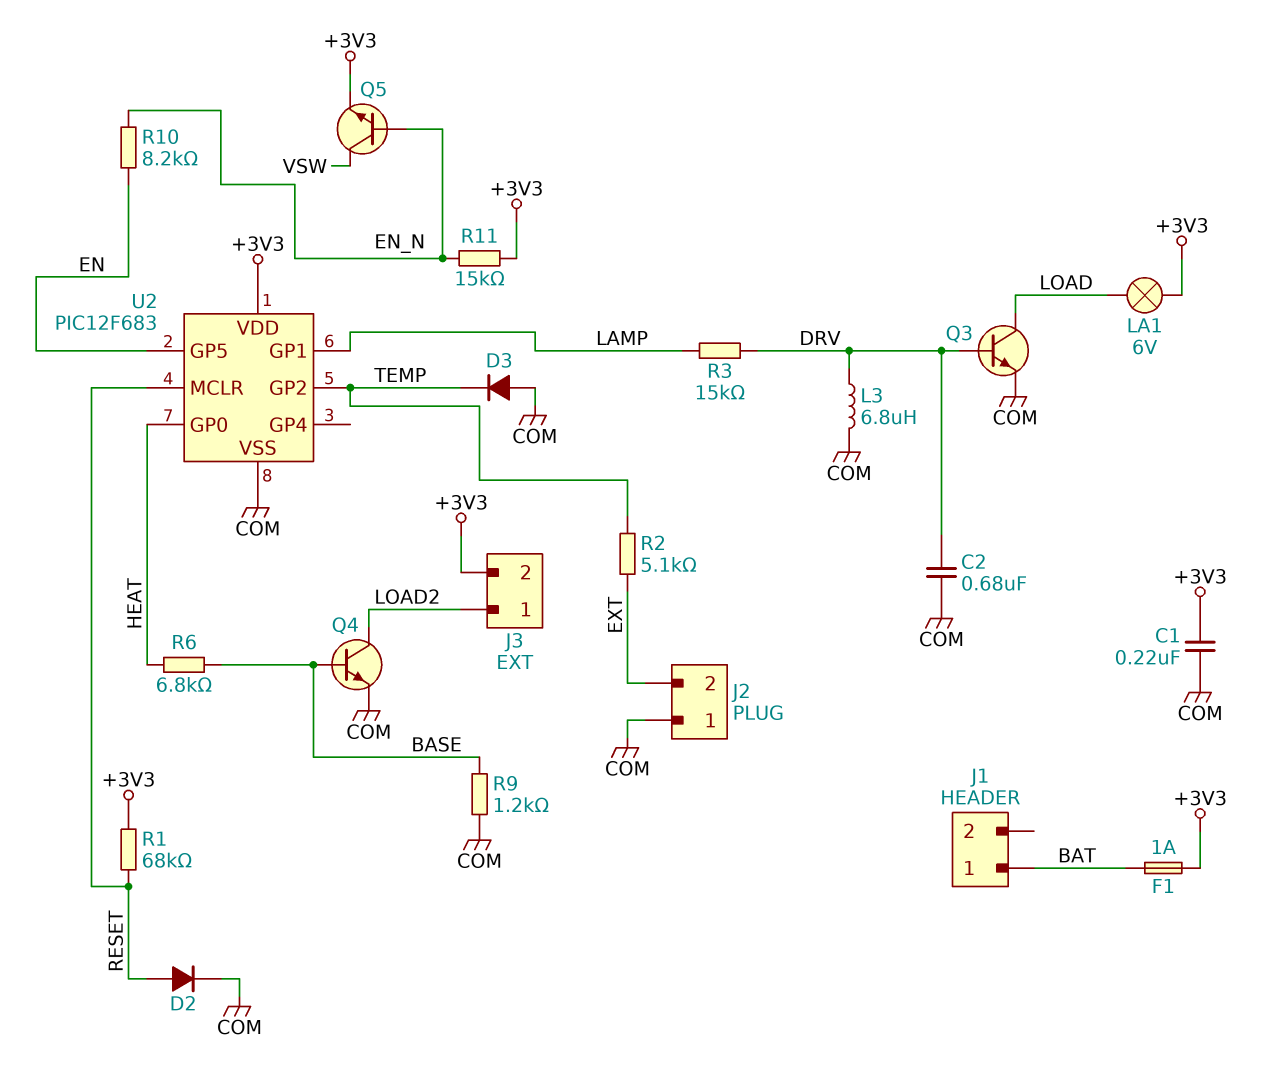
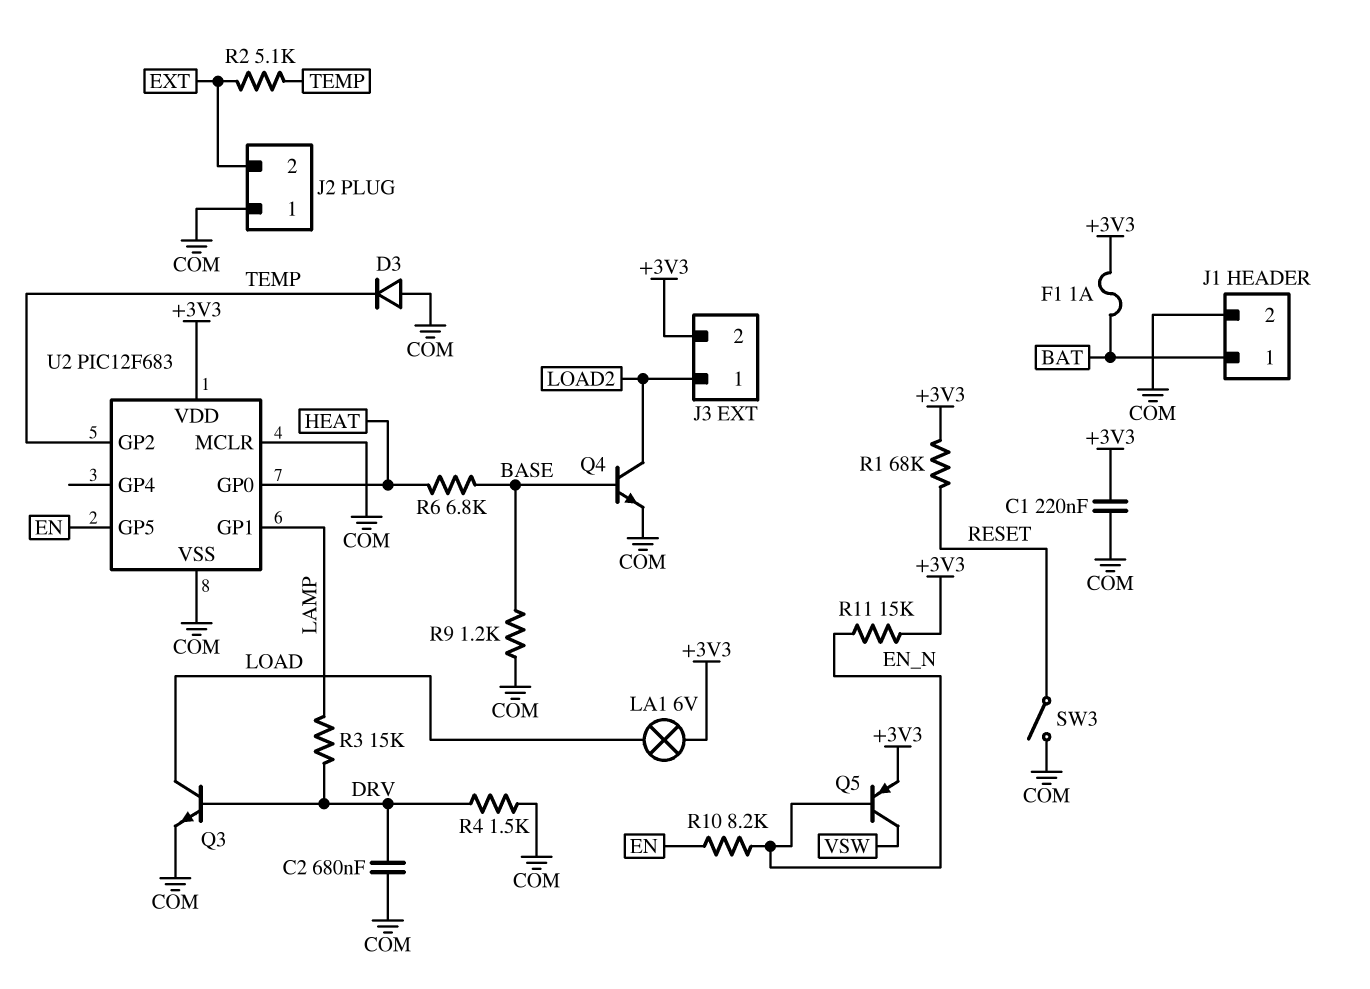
D2: diode (A RESET, K COM) -> none
J1 pin 2: none -> COM
L3: 6.8uH (COM, DRV) -> none
Q5: NPN (B EN_N, C VSW, E +3V3) -> PNP (B EN_N, C VSW, E +3V3)
R4: none -> 1.5k (COM, DRV)
SW3: none -> switch (COM, RESET)
U2 pin MCLR: RESET -> COM

